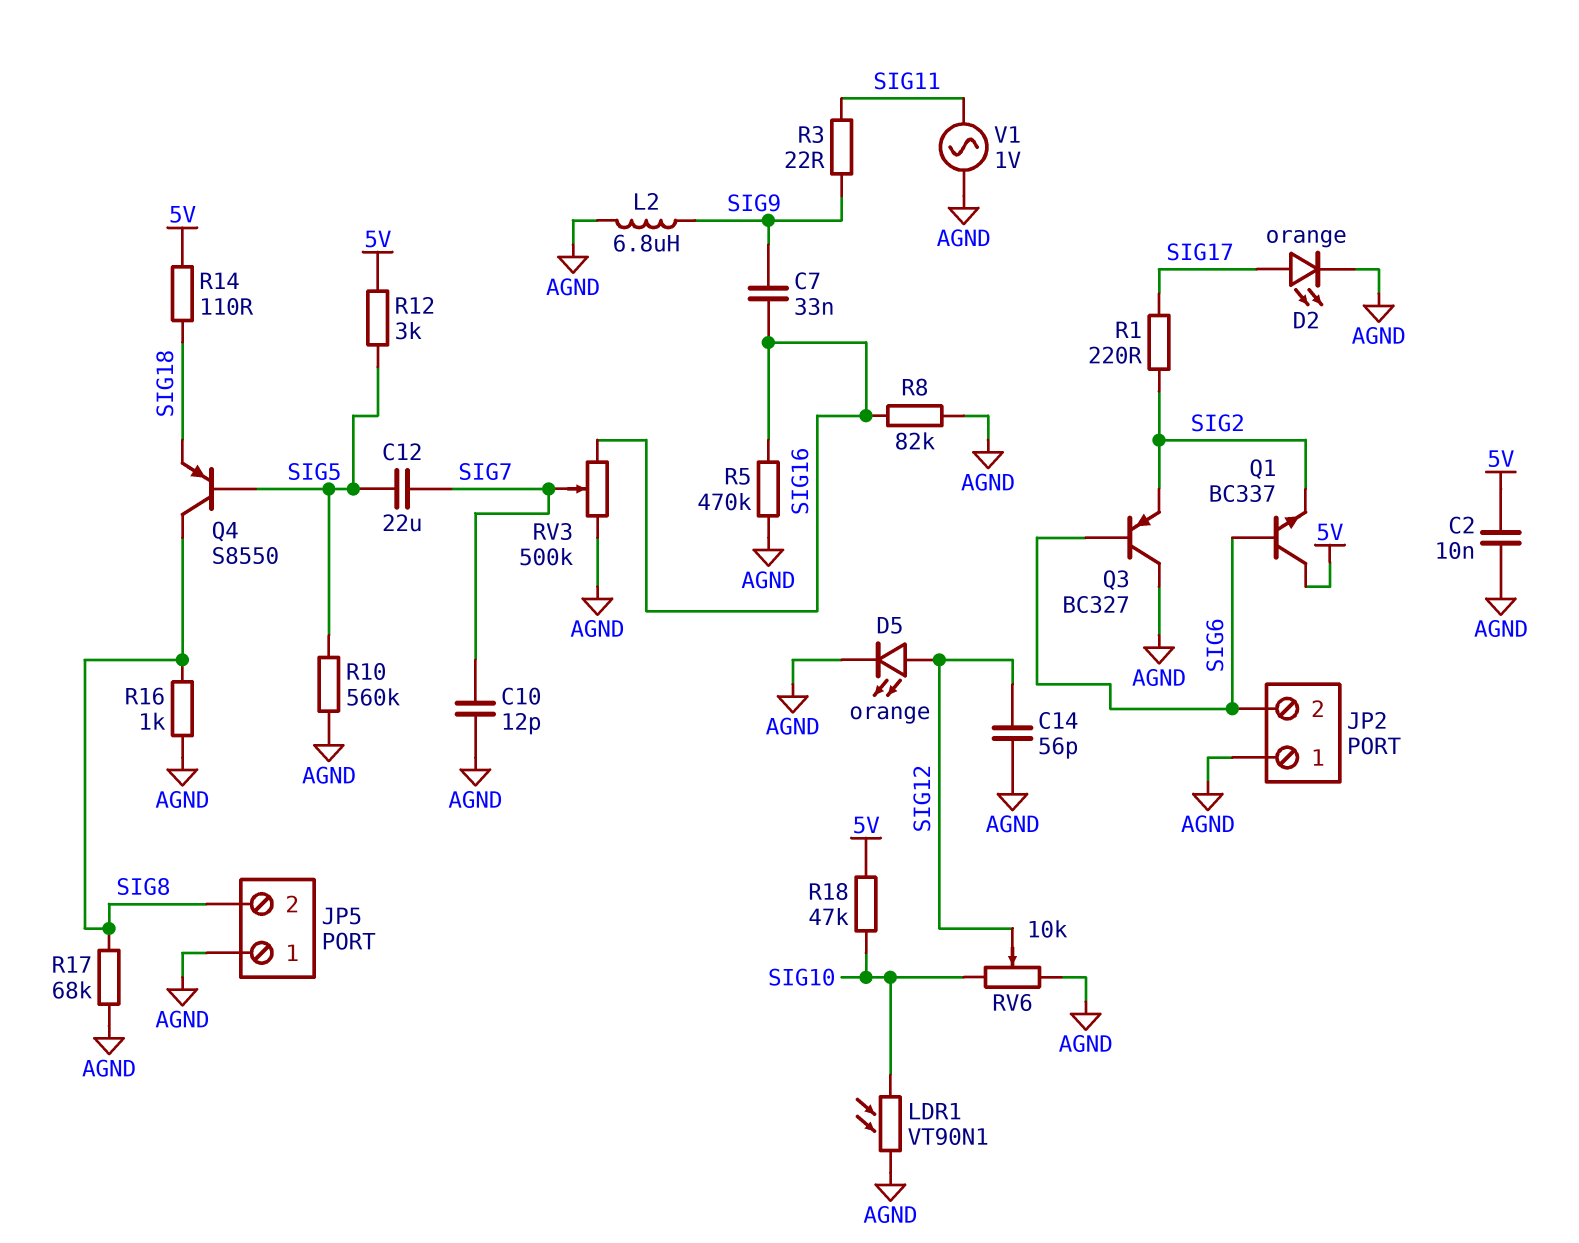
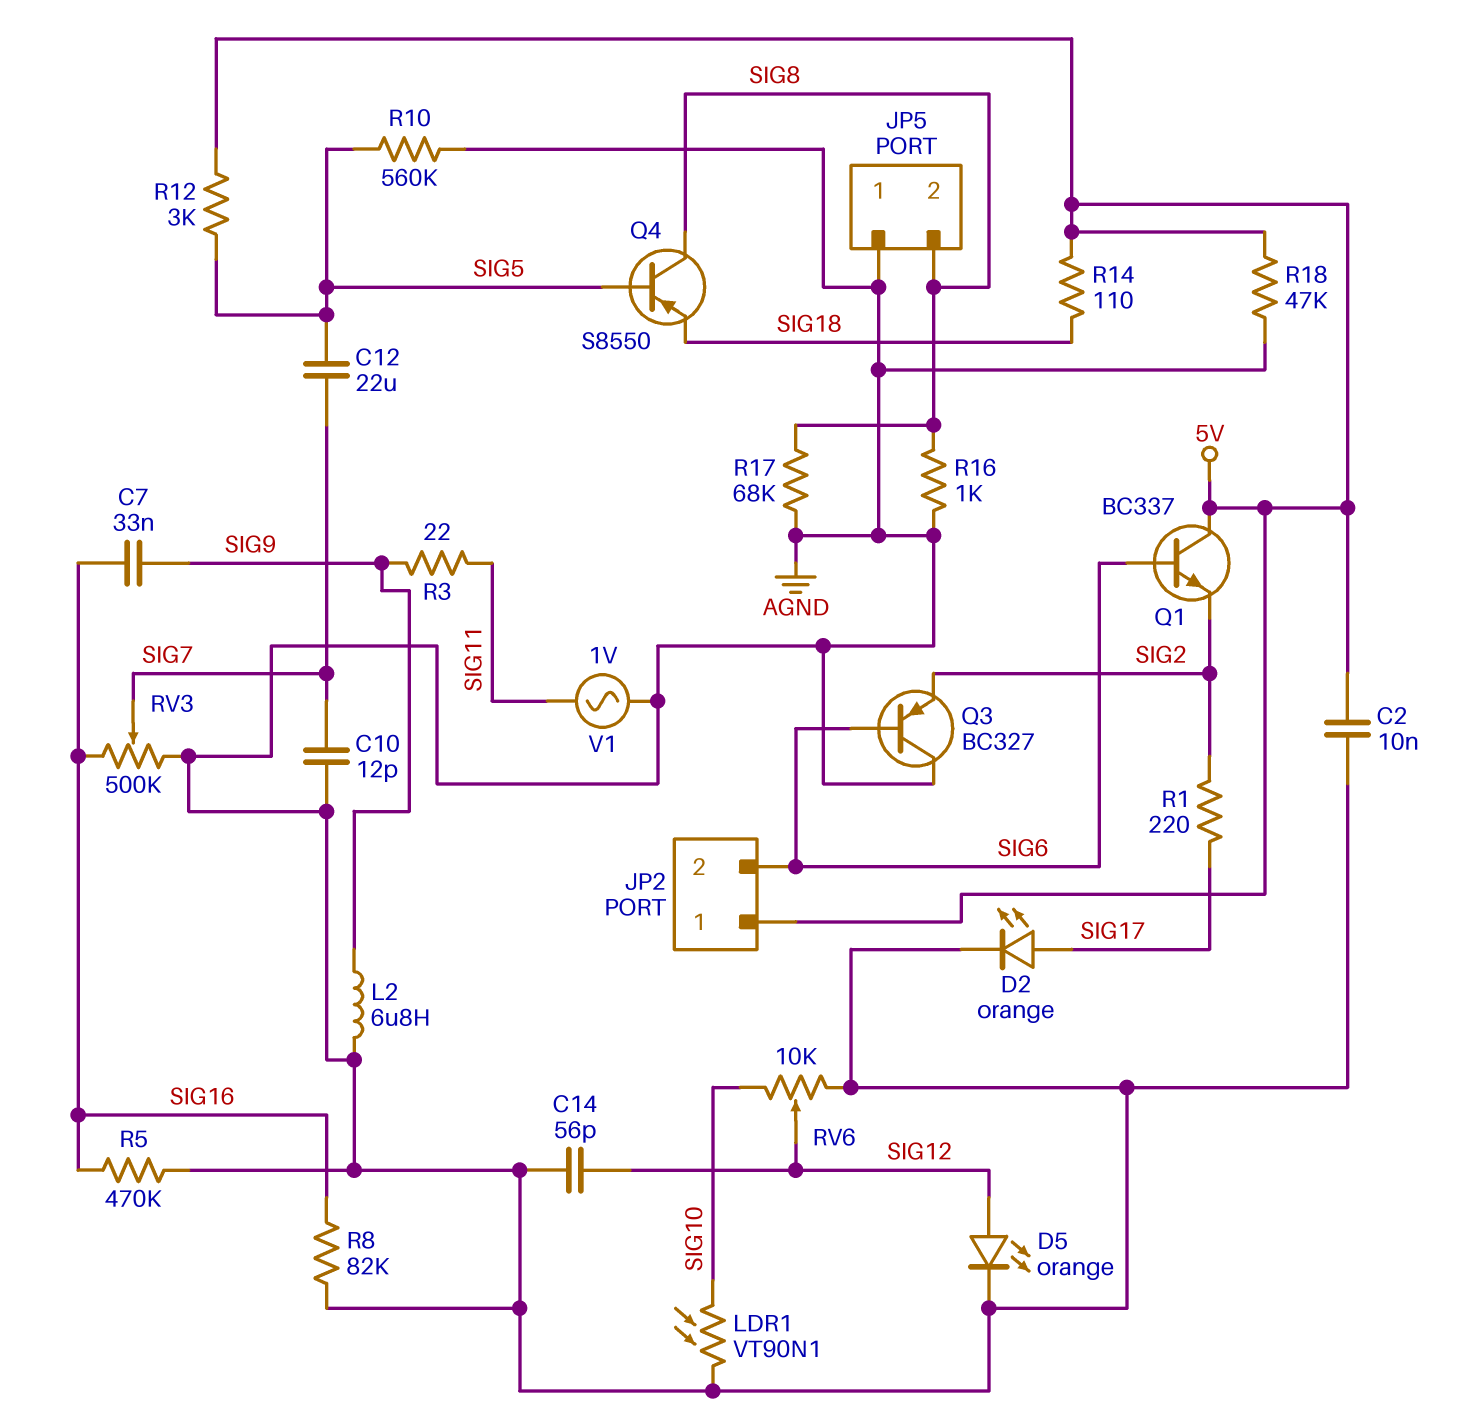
JP2 pin 1: AGND -> 5V
R18: 47k (5V, SIG10) -> 47k (5V, AGND)

